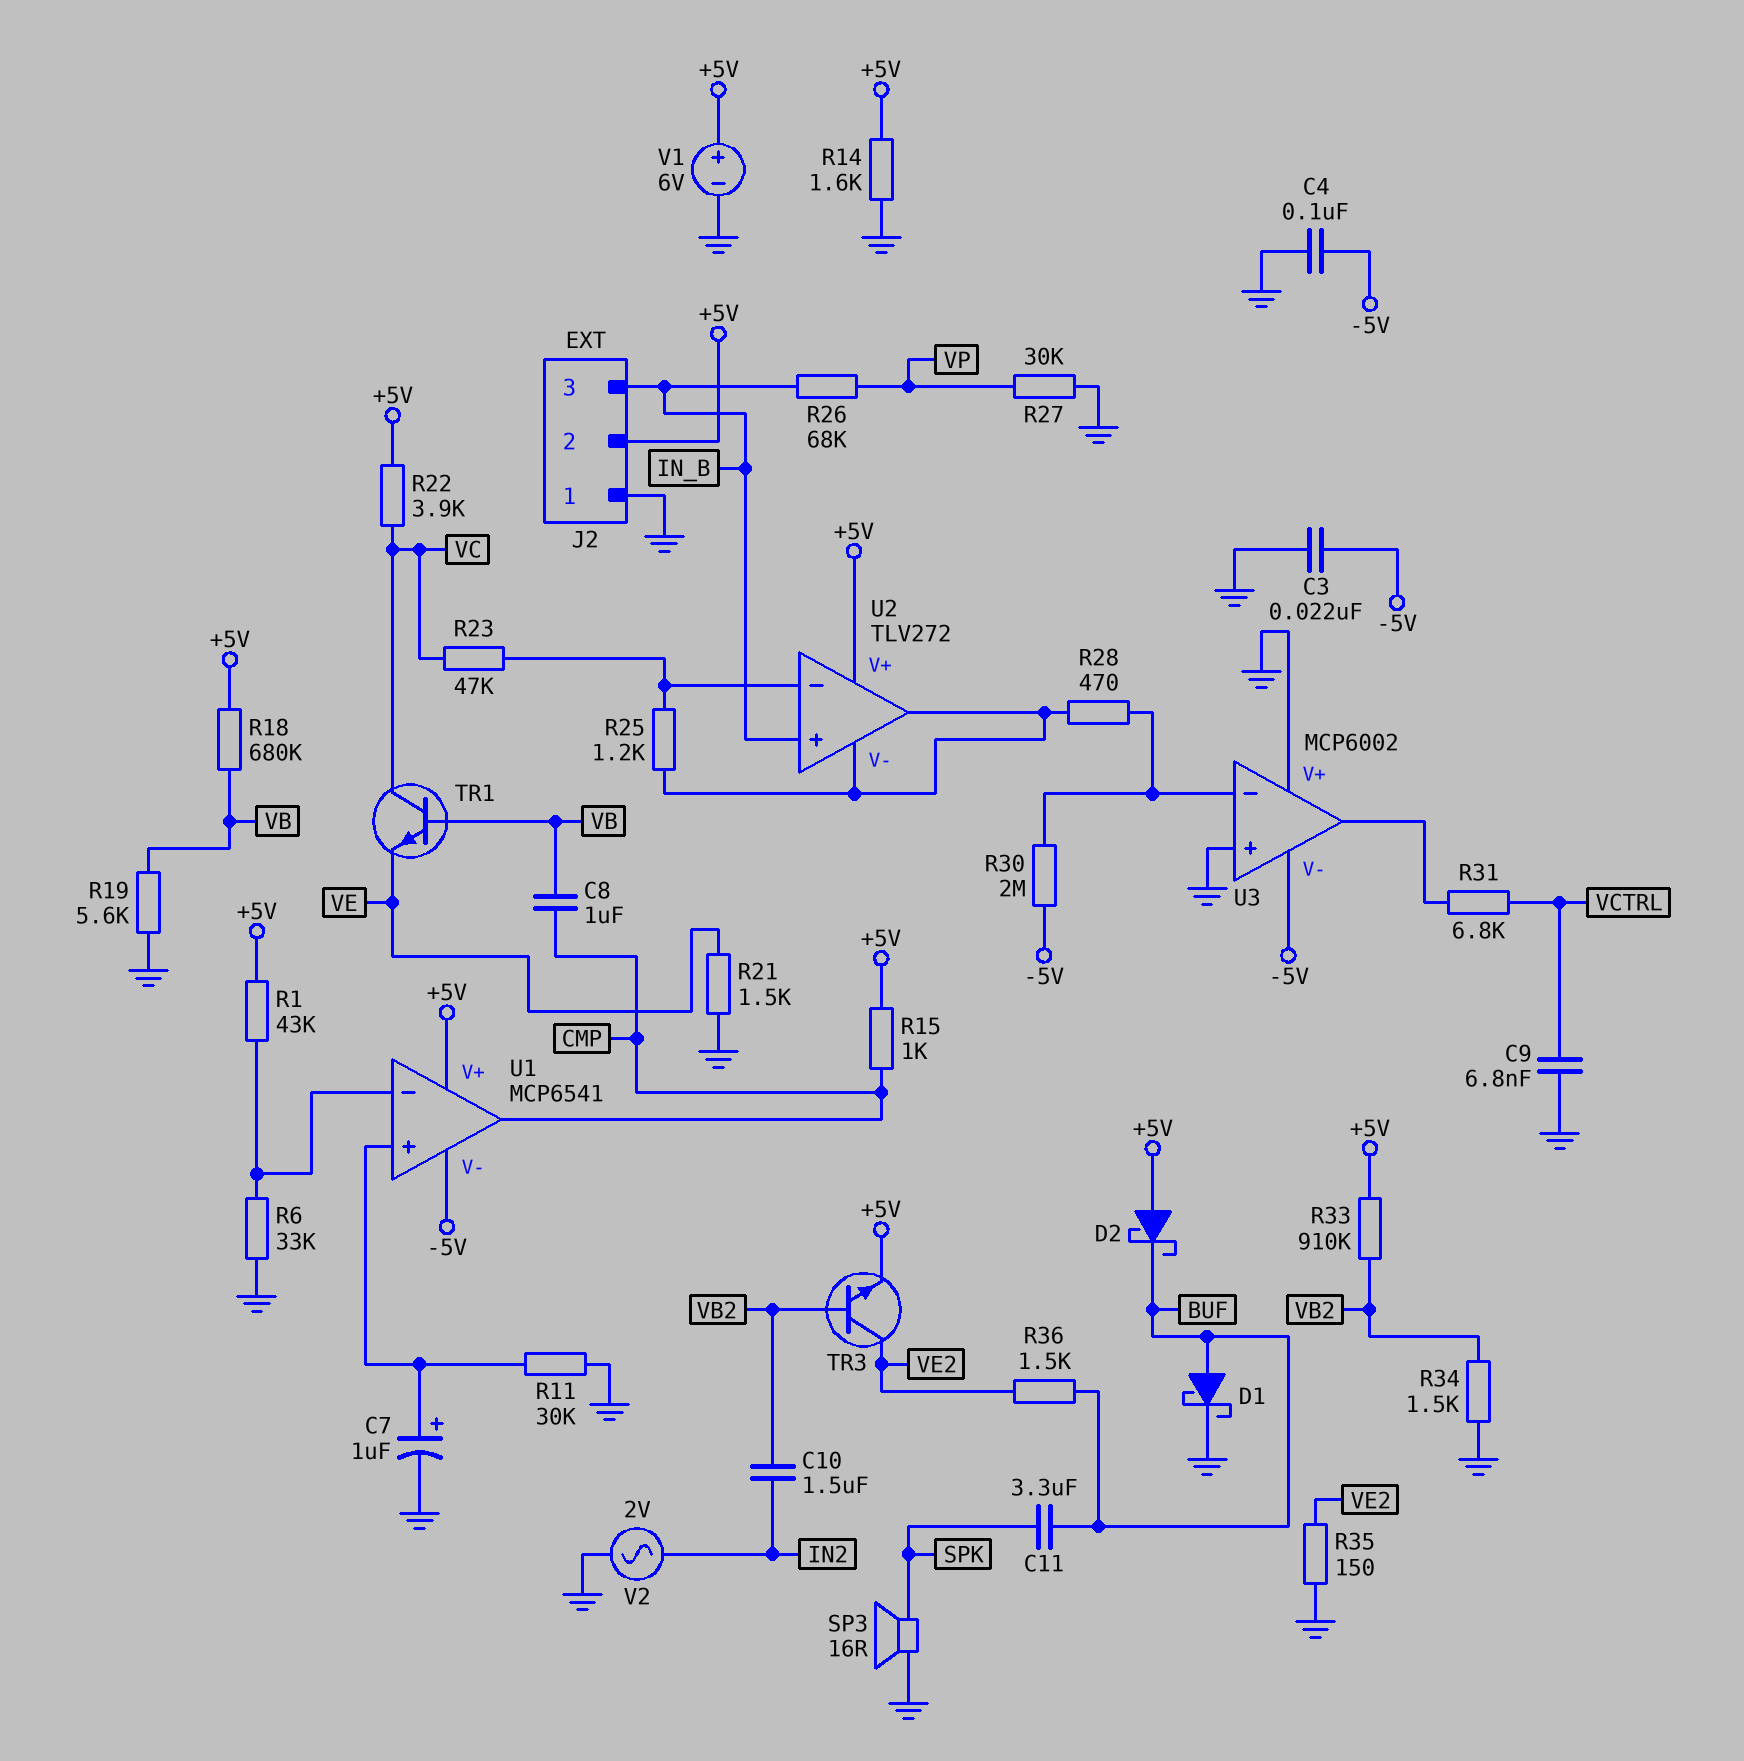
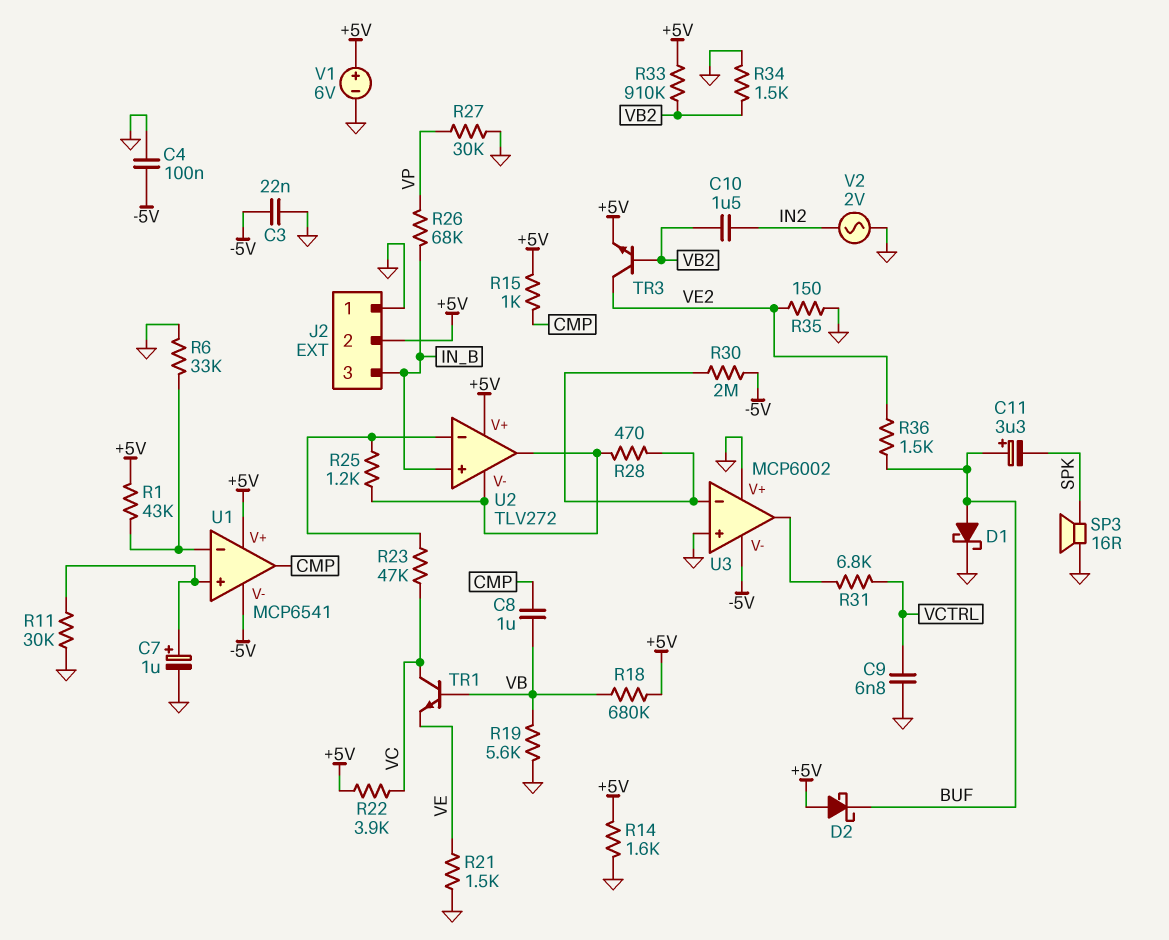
C11: 3.3uF (BUF, SPK) -> 3.3uF (plus BUF, minus SPK)

